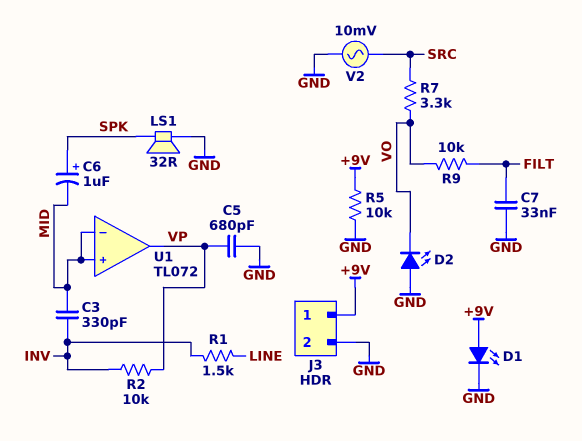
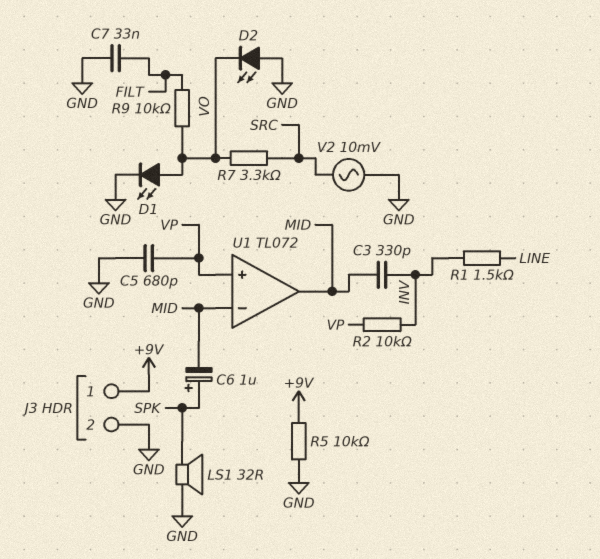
D1: LED (A +9V, K GND) -> LED (A VO, K GND)
U1 pin in+: MID -> VP
U1 pin out: VP -> MID

